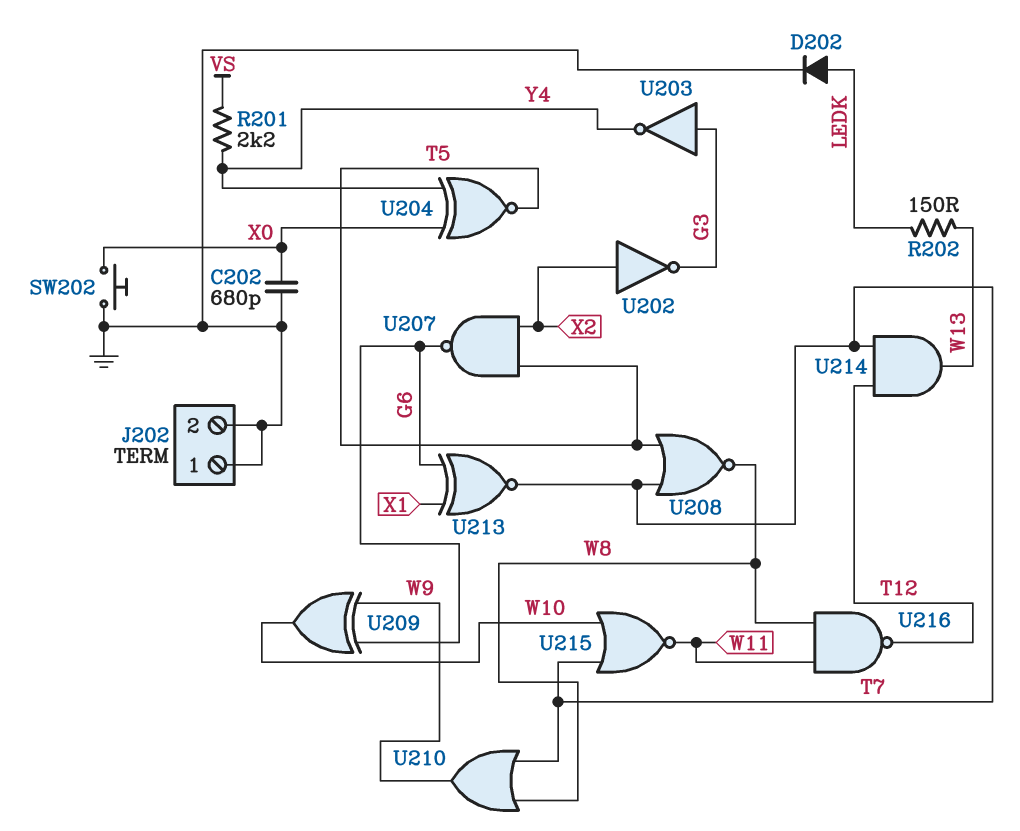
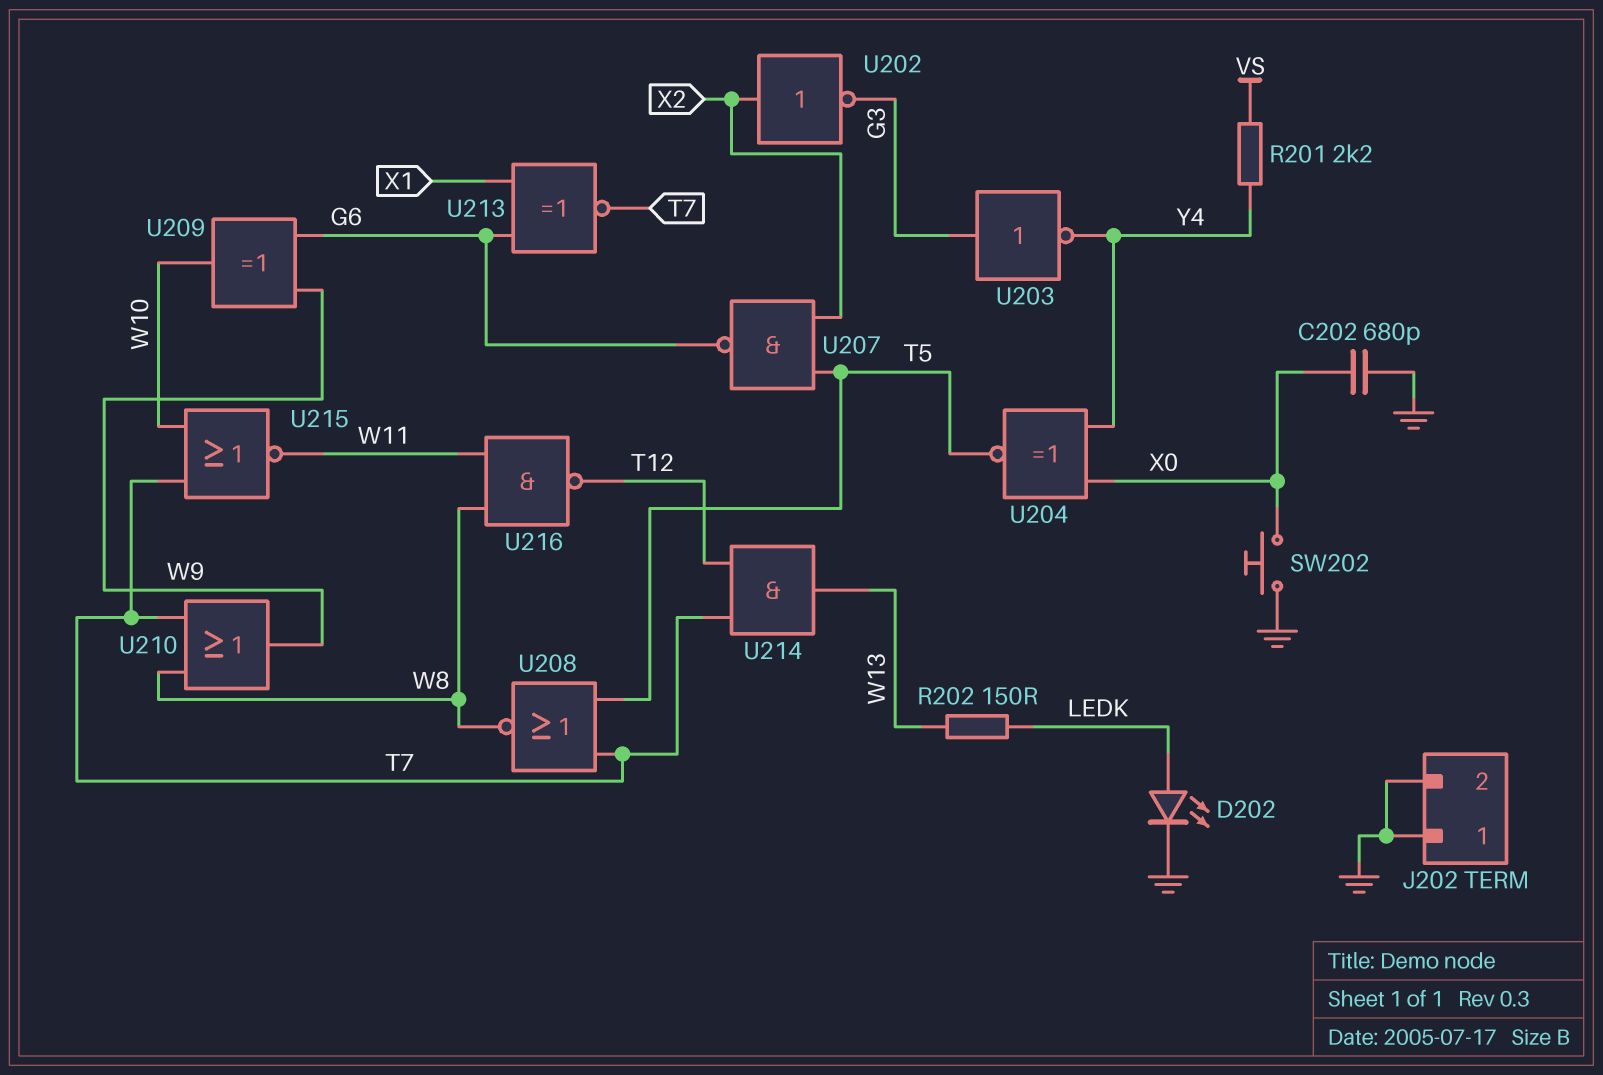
D202: diode (A LEDK, K GND) -> LED (A LEDK, K GND)

